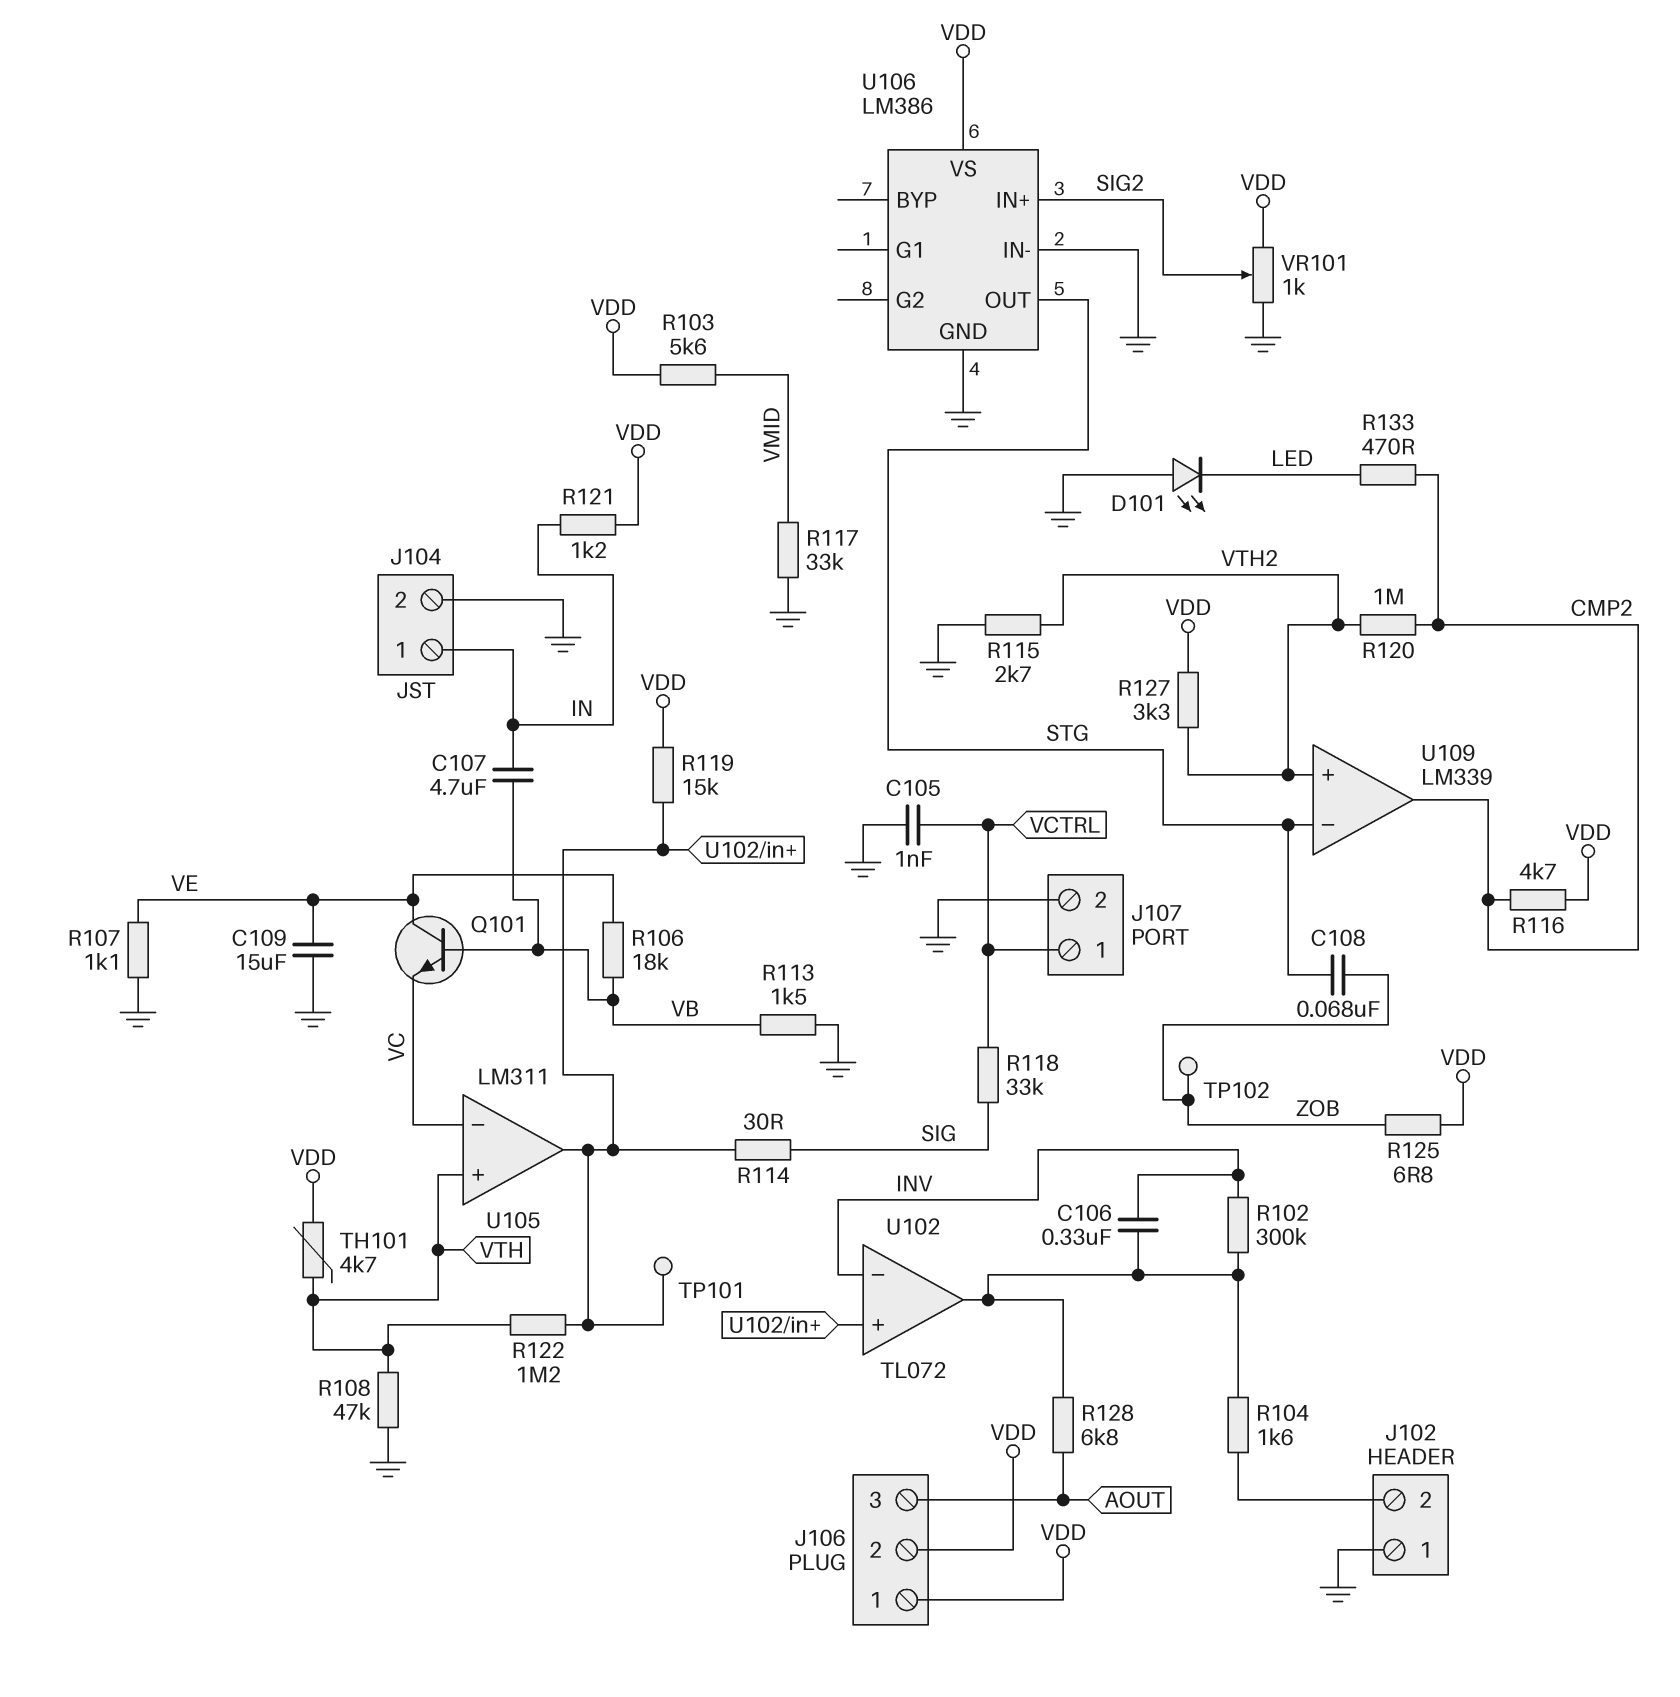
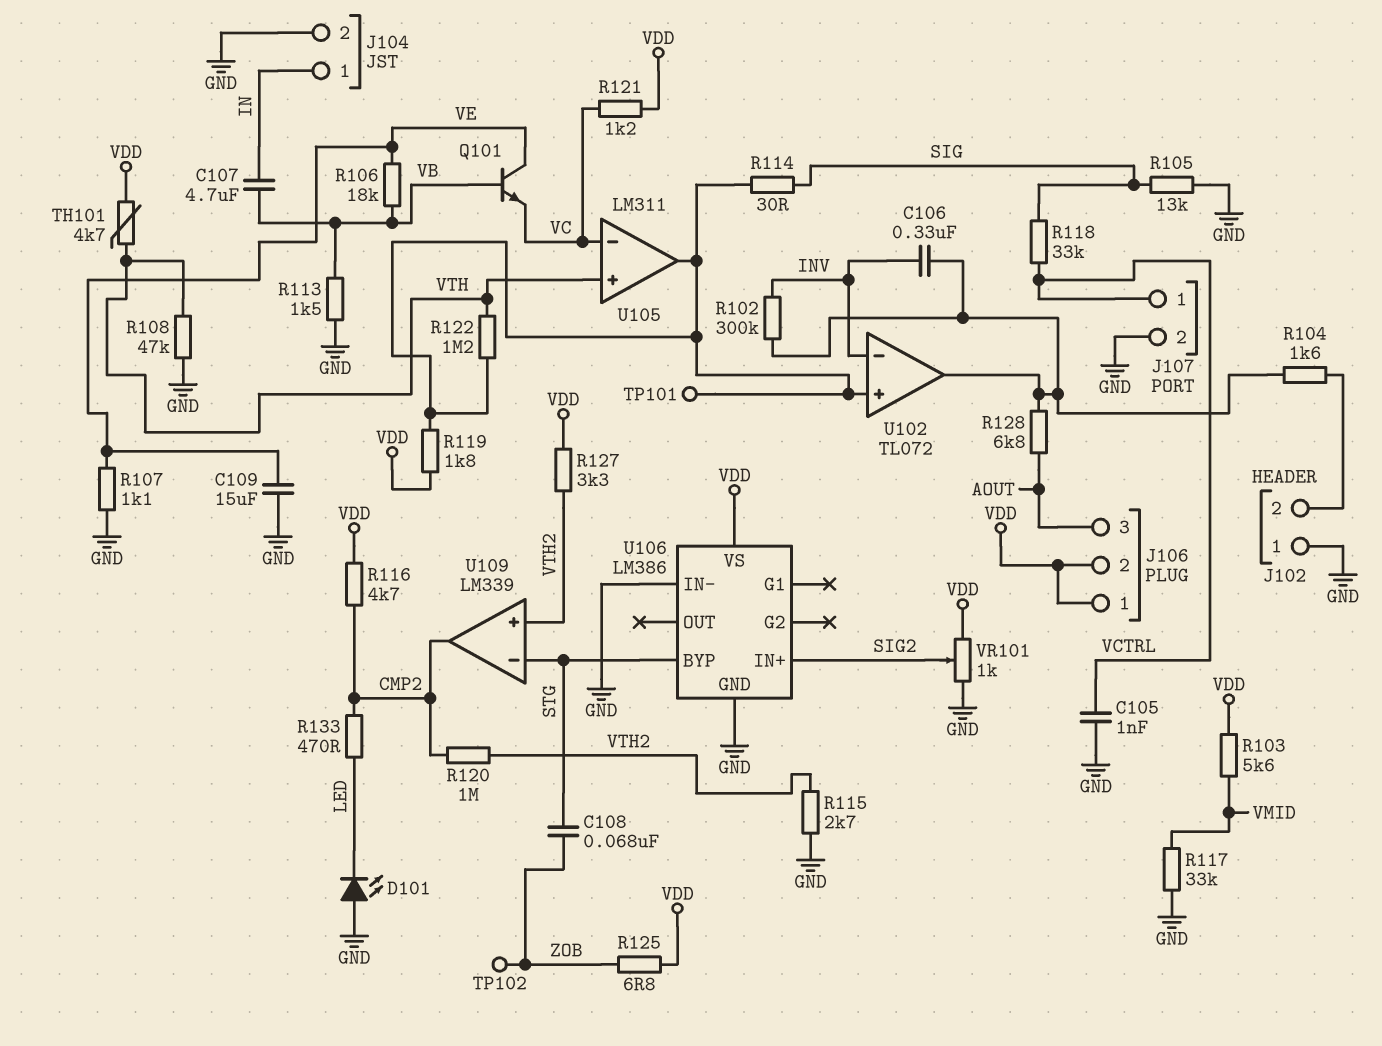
R105: none -> 13k (GND, SIG)
R119: 15k (U102/in+, VDD) -> 1.8k (U102/in+, VDD)
R121: 1.2k (IN, VDD) -> 1.2k (VC, VDD)
U106 pin BYP: none -> STG
U106 pin OUT: STG -> none

